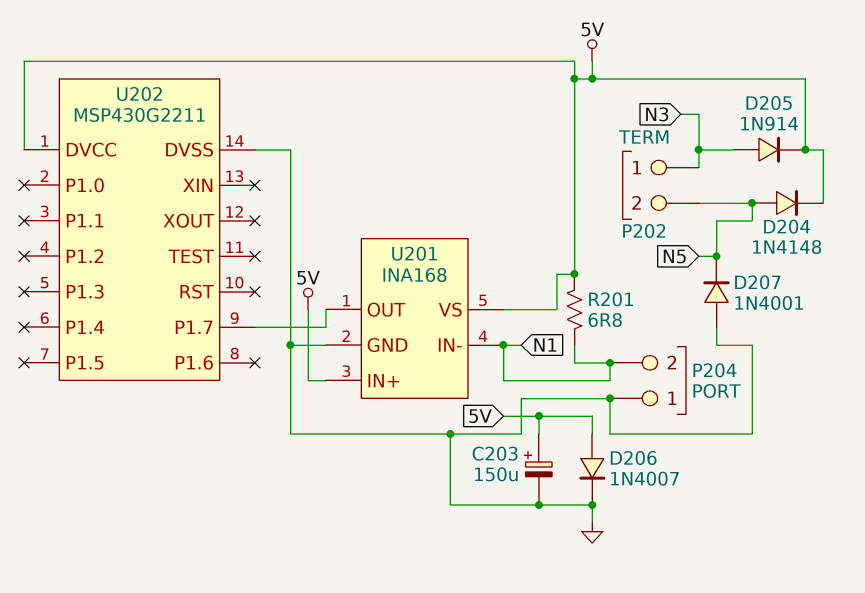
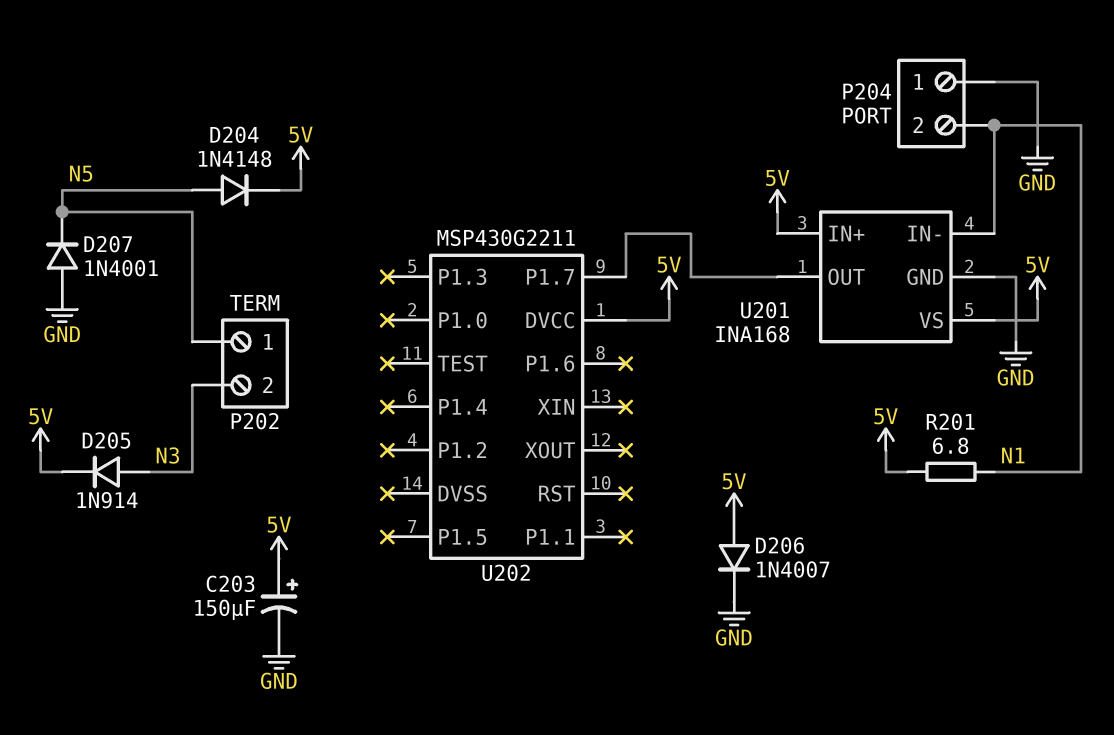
P202 pin 1: N3 -> N5
P202 pin 2: N5 -> N3
U202 pin DVSS: GND -> none

